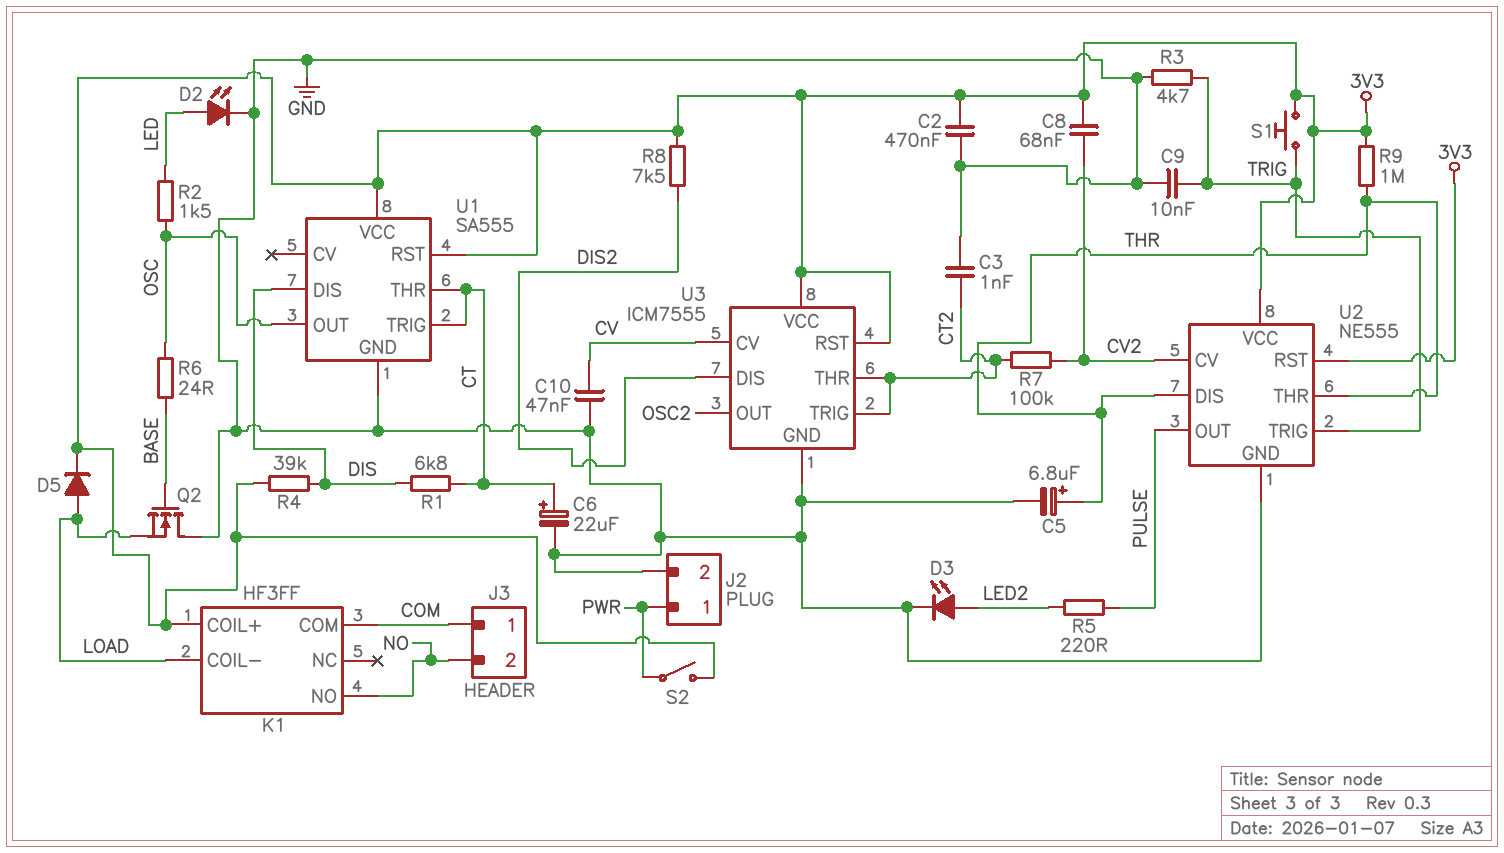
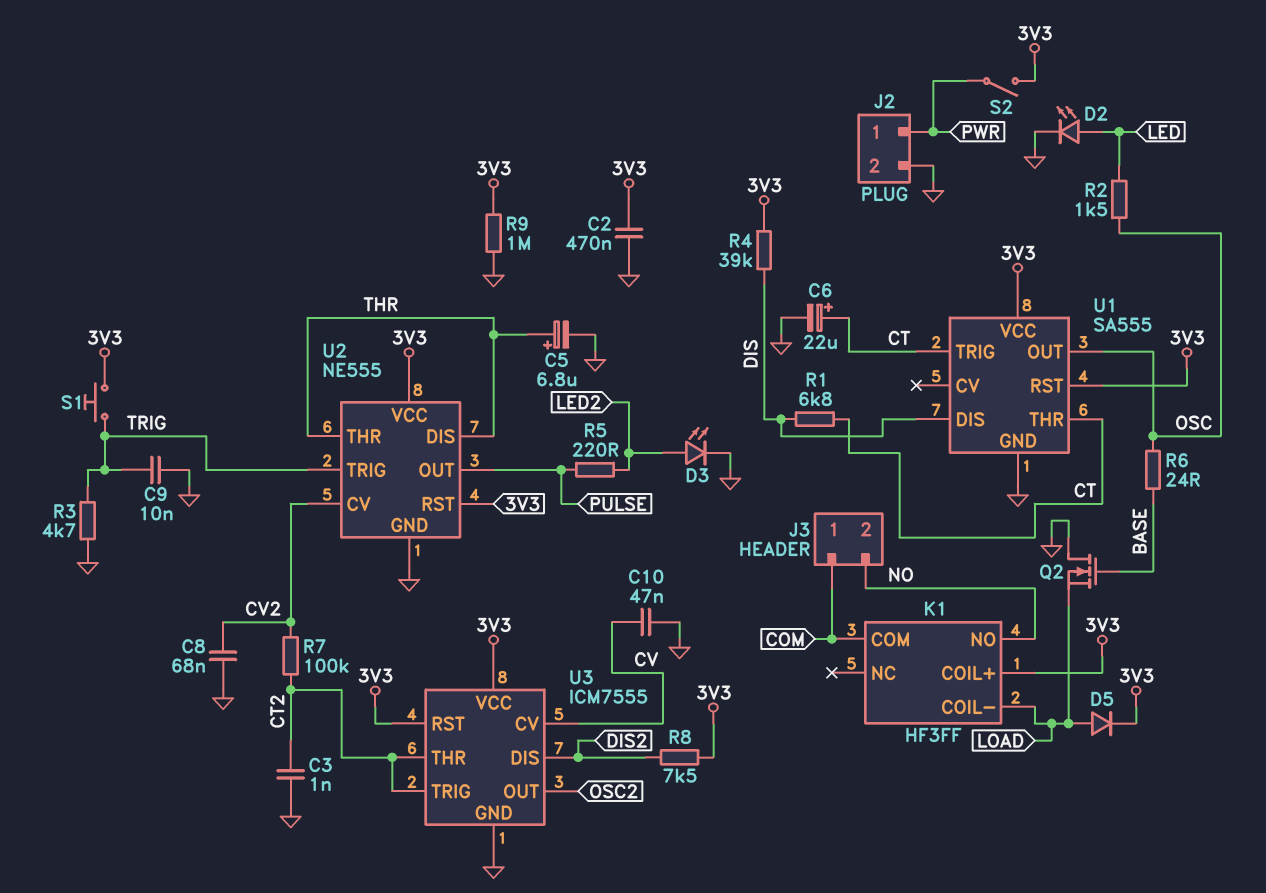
C8: 68nF (3V3, CV2) -> 68nF (CV2, GND)
R9: 1M (3V3, THR) -> 1M (3V3, GND)

